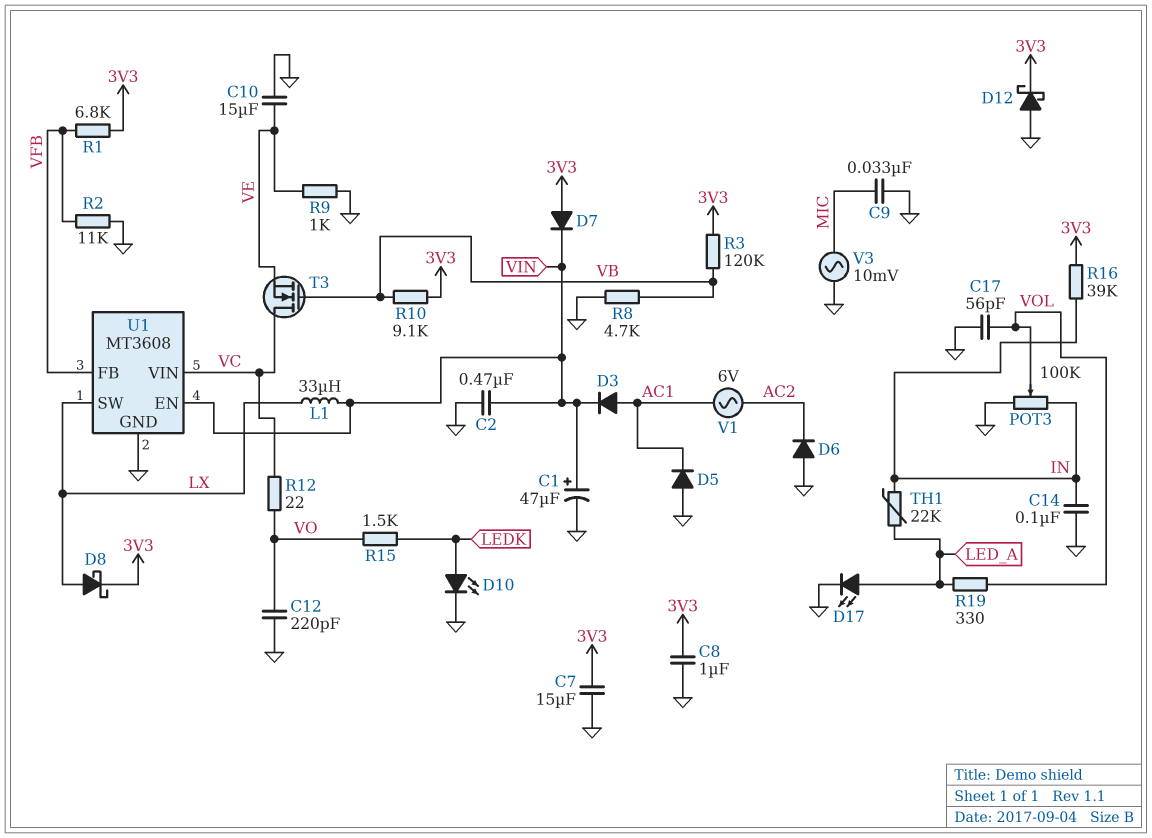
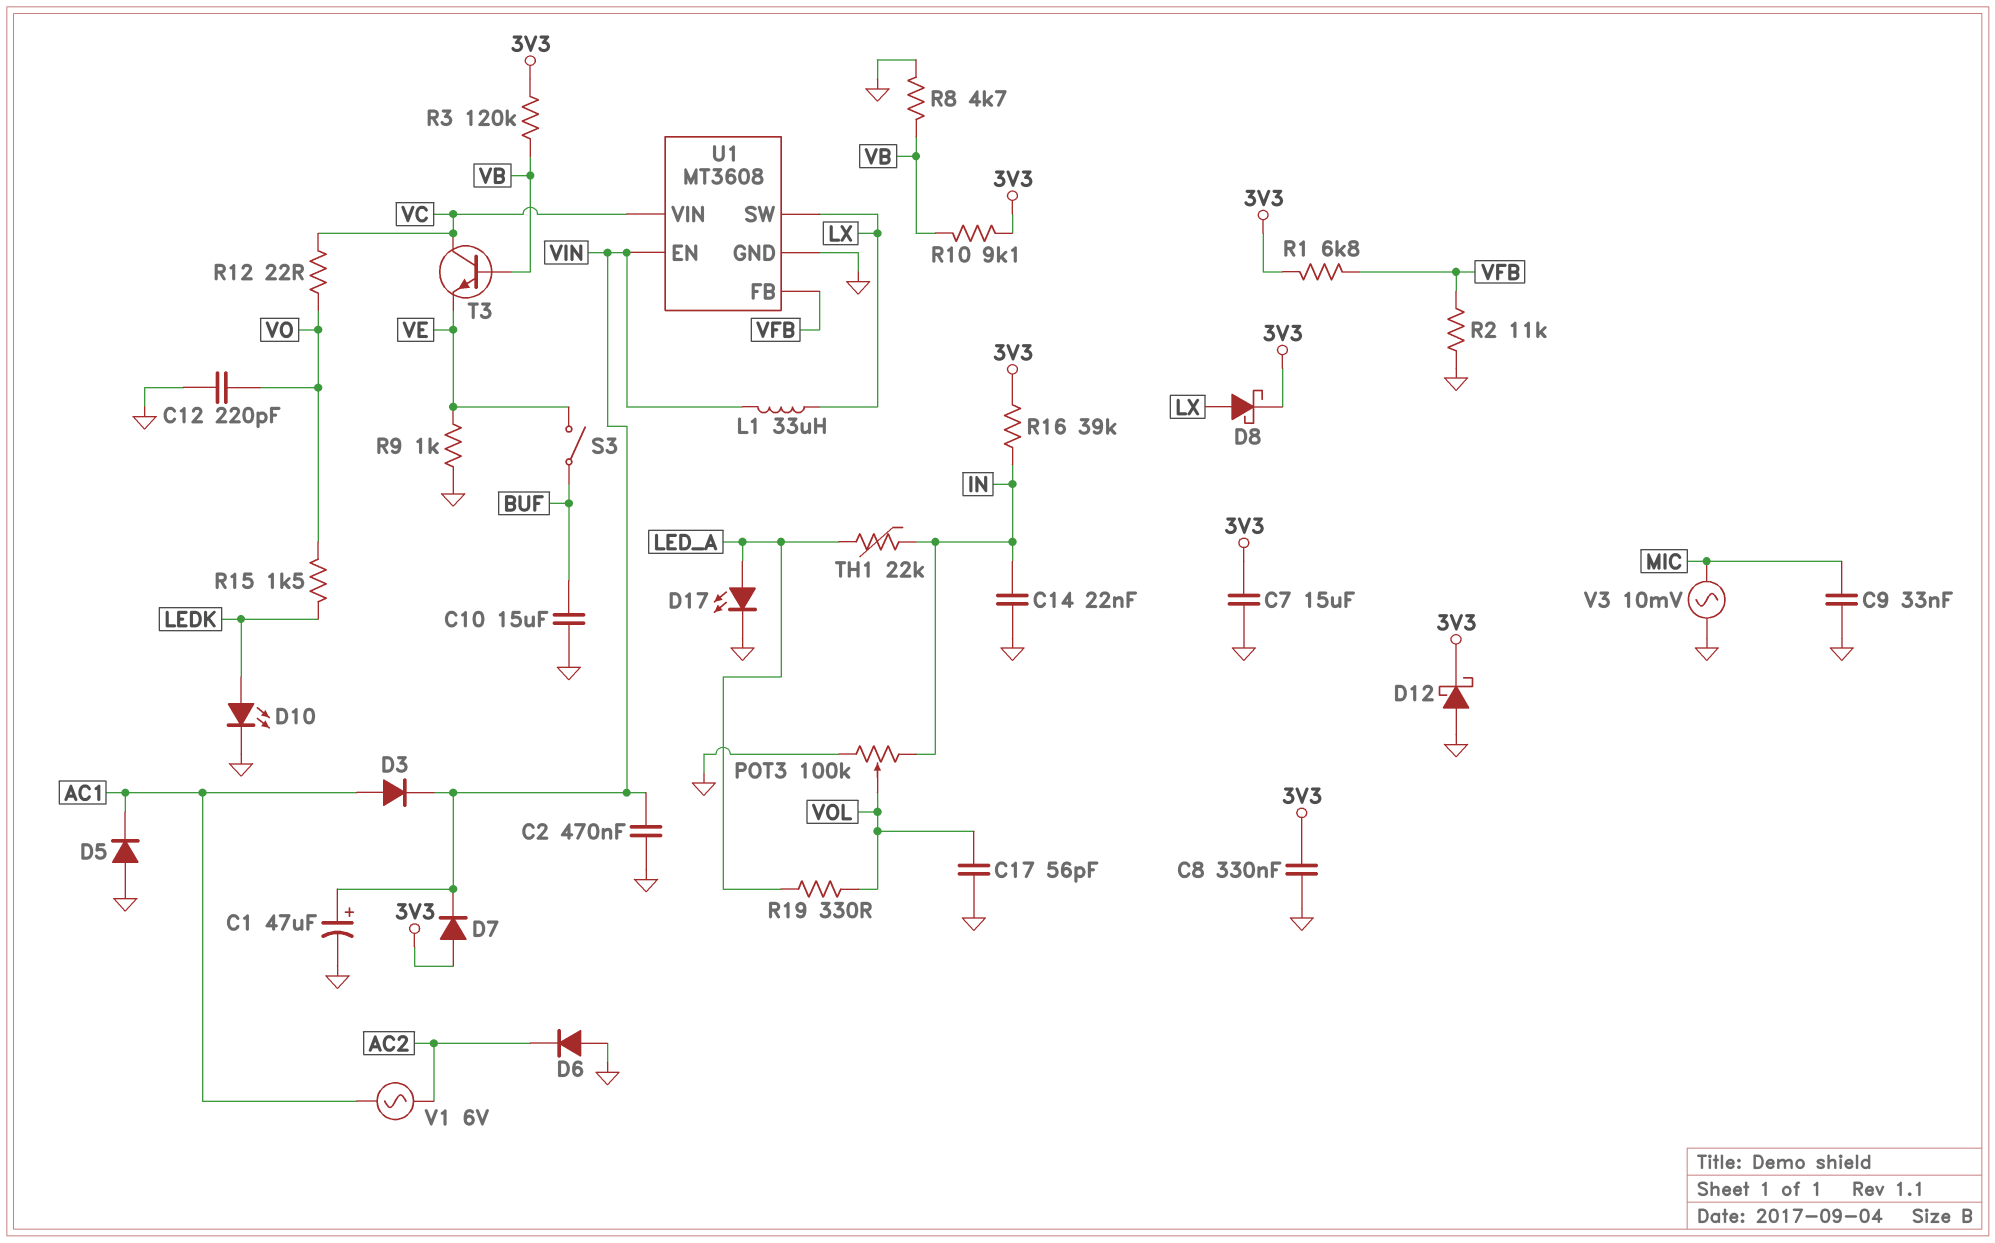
C8: 1uF (3V3, GND) -> 330nF (3V3, GND)
C10: 15uF (GND, VE) -> 15uF (BUF, GND)
C14: 100nF (GND, IN) -> 22nF (GND, IN)
S3: none -> switch (BUF, VE)
T3: NMOS (G VB, D VC, S VE) -> NPN (B VB, C VC, E VE)

